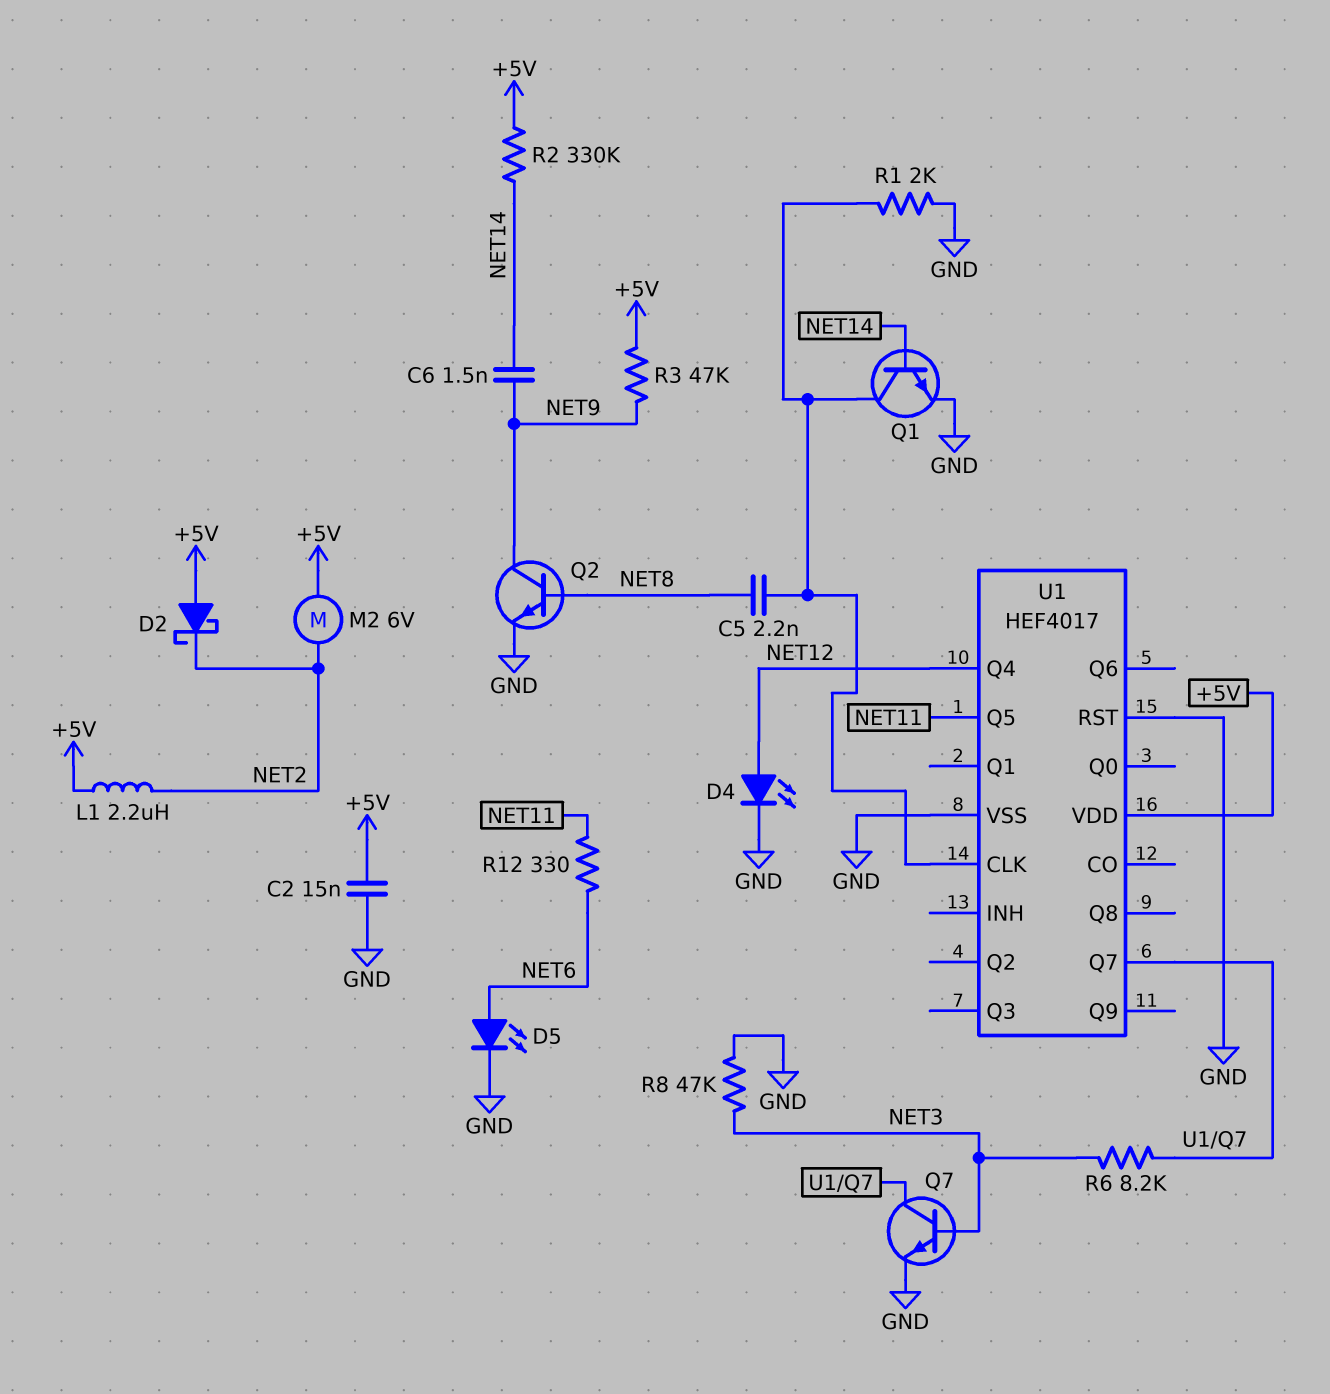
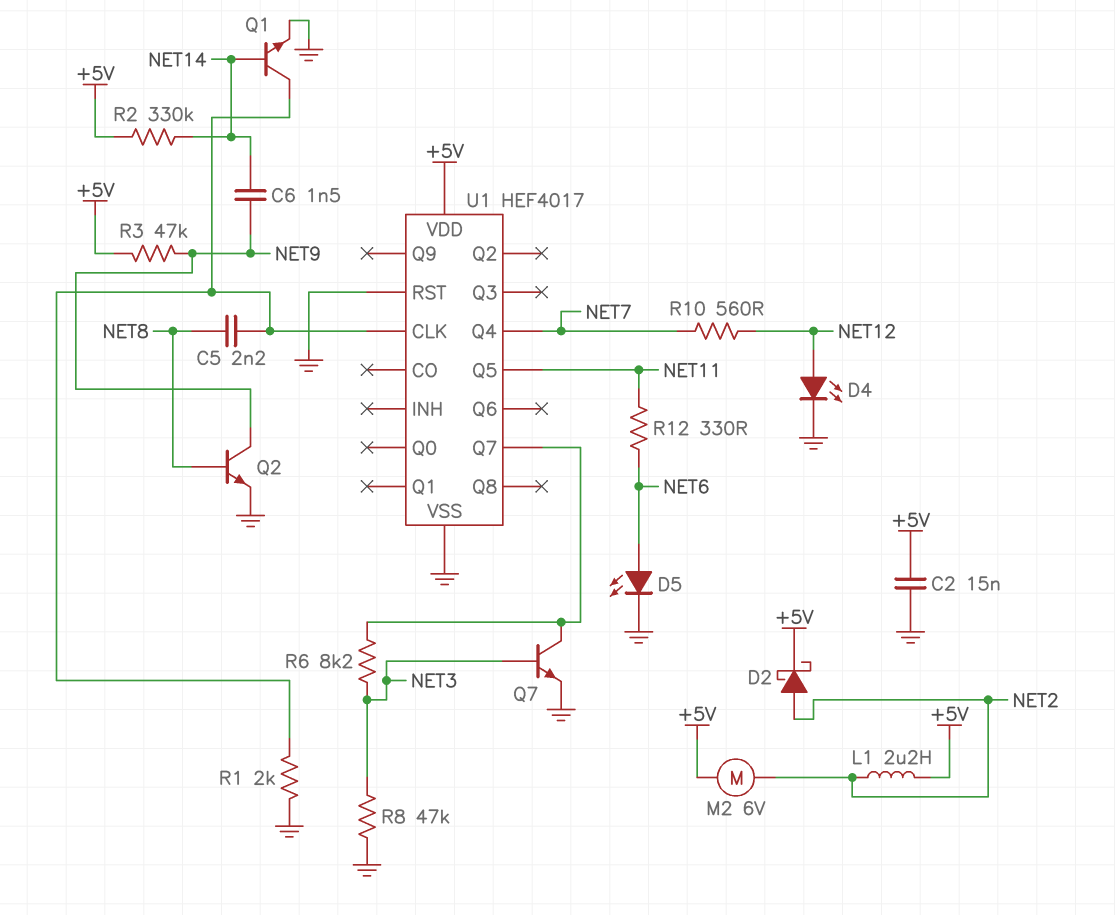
D2: schottky (A +5V, K NET2) -> schottky (A NET2, K +5V)
R10: none -> 560 (NET7, NET12)
U1 pin Q4: NET12 -> NET7

